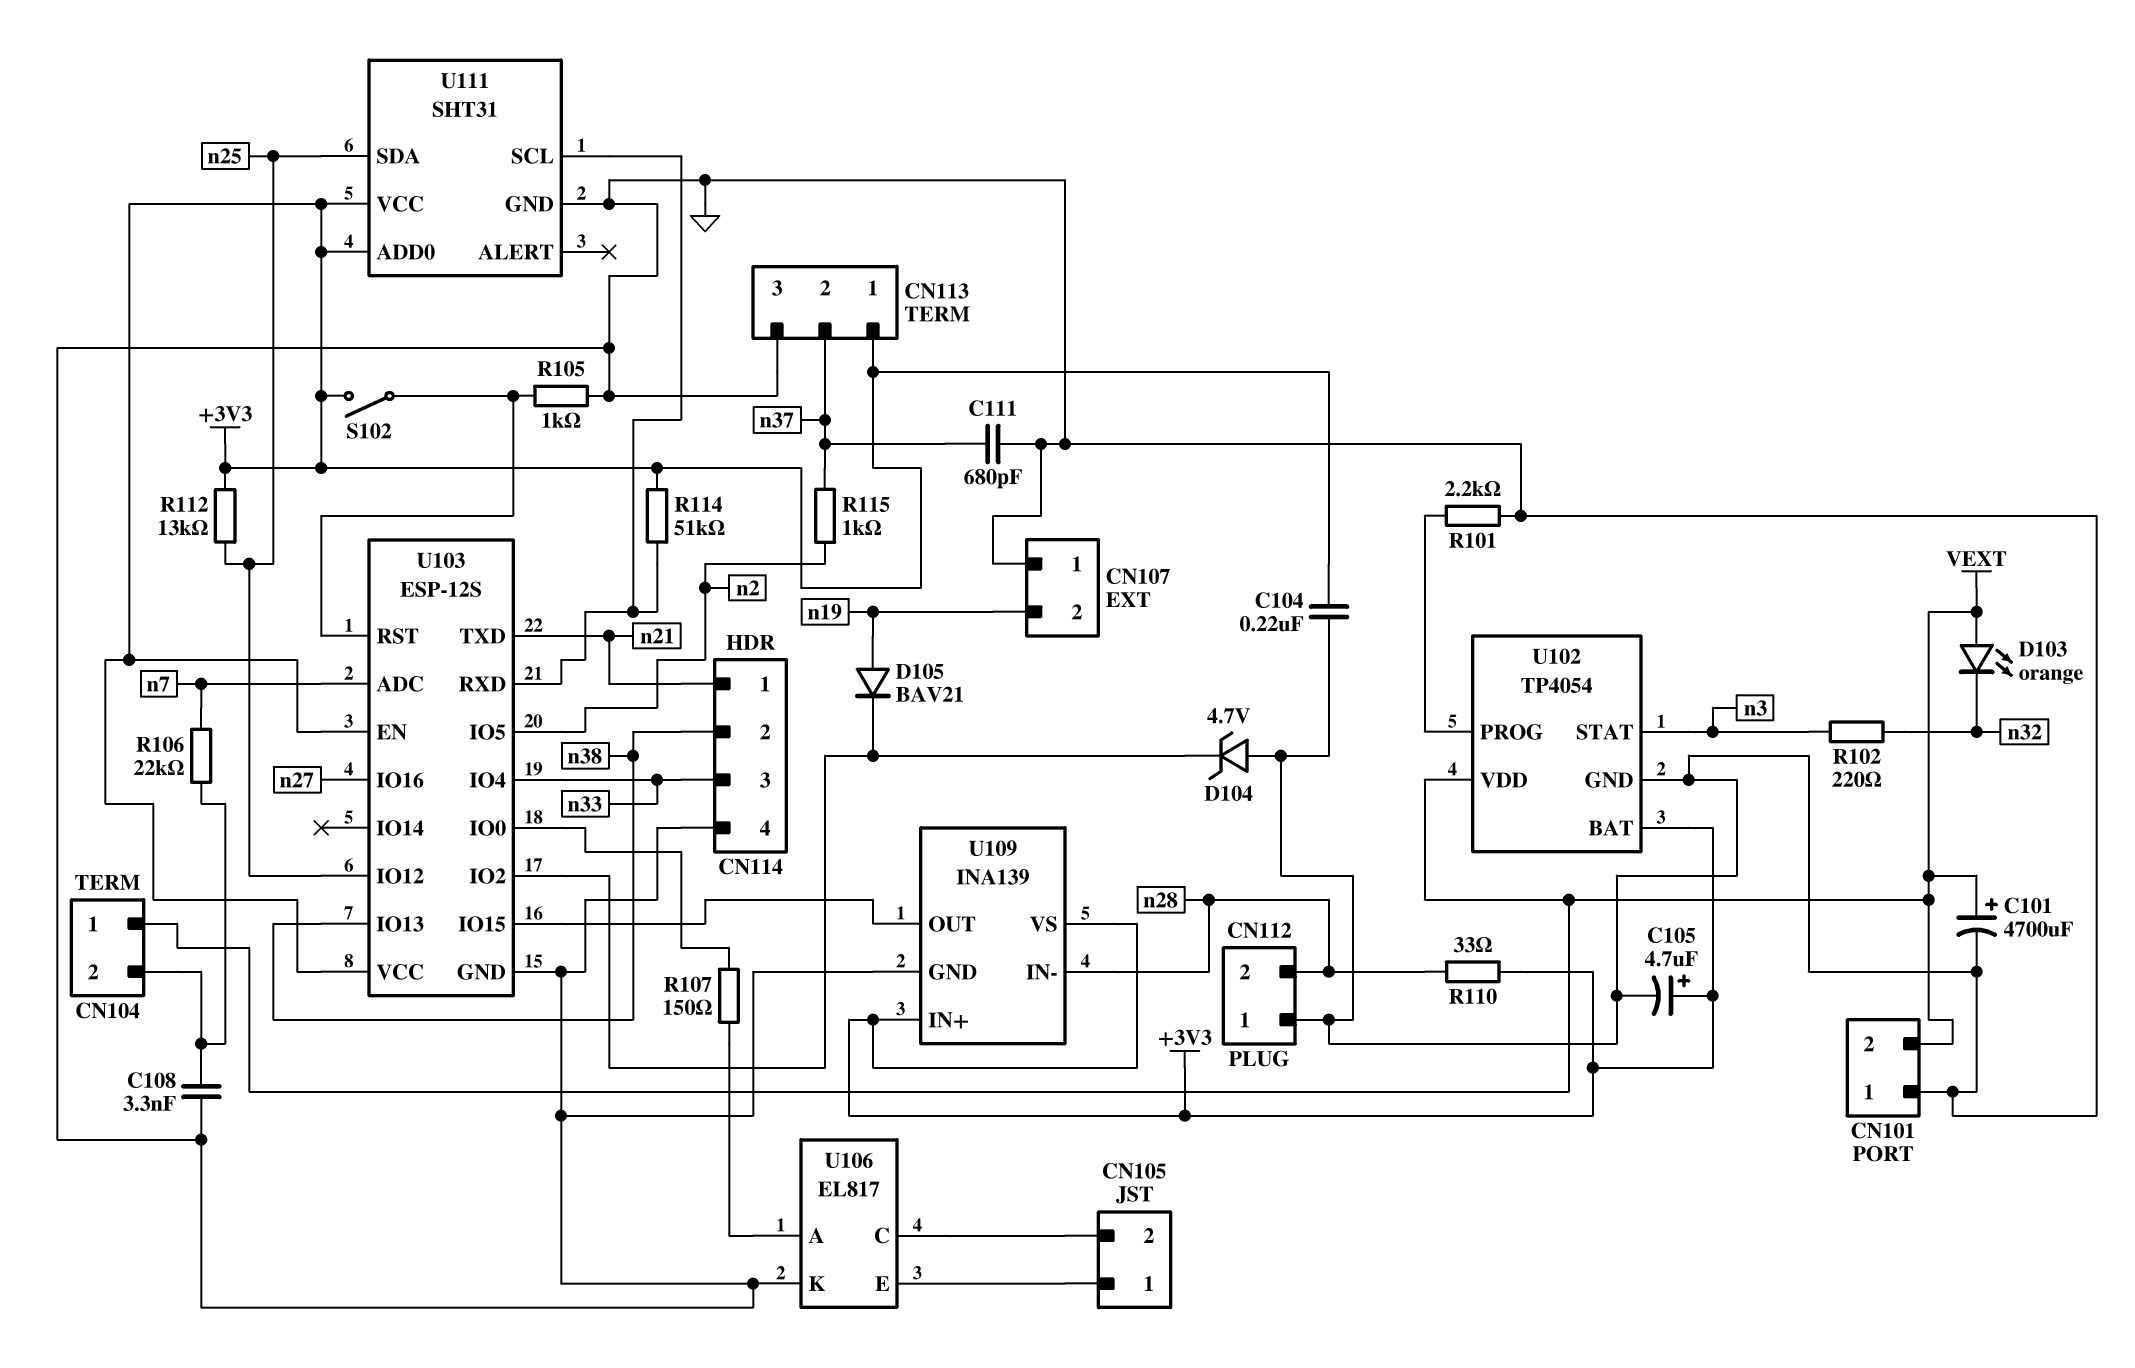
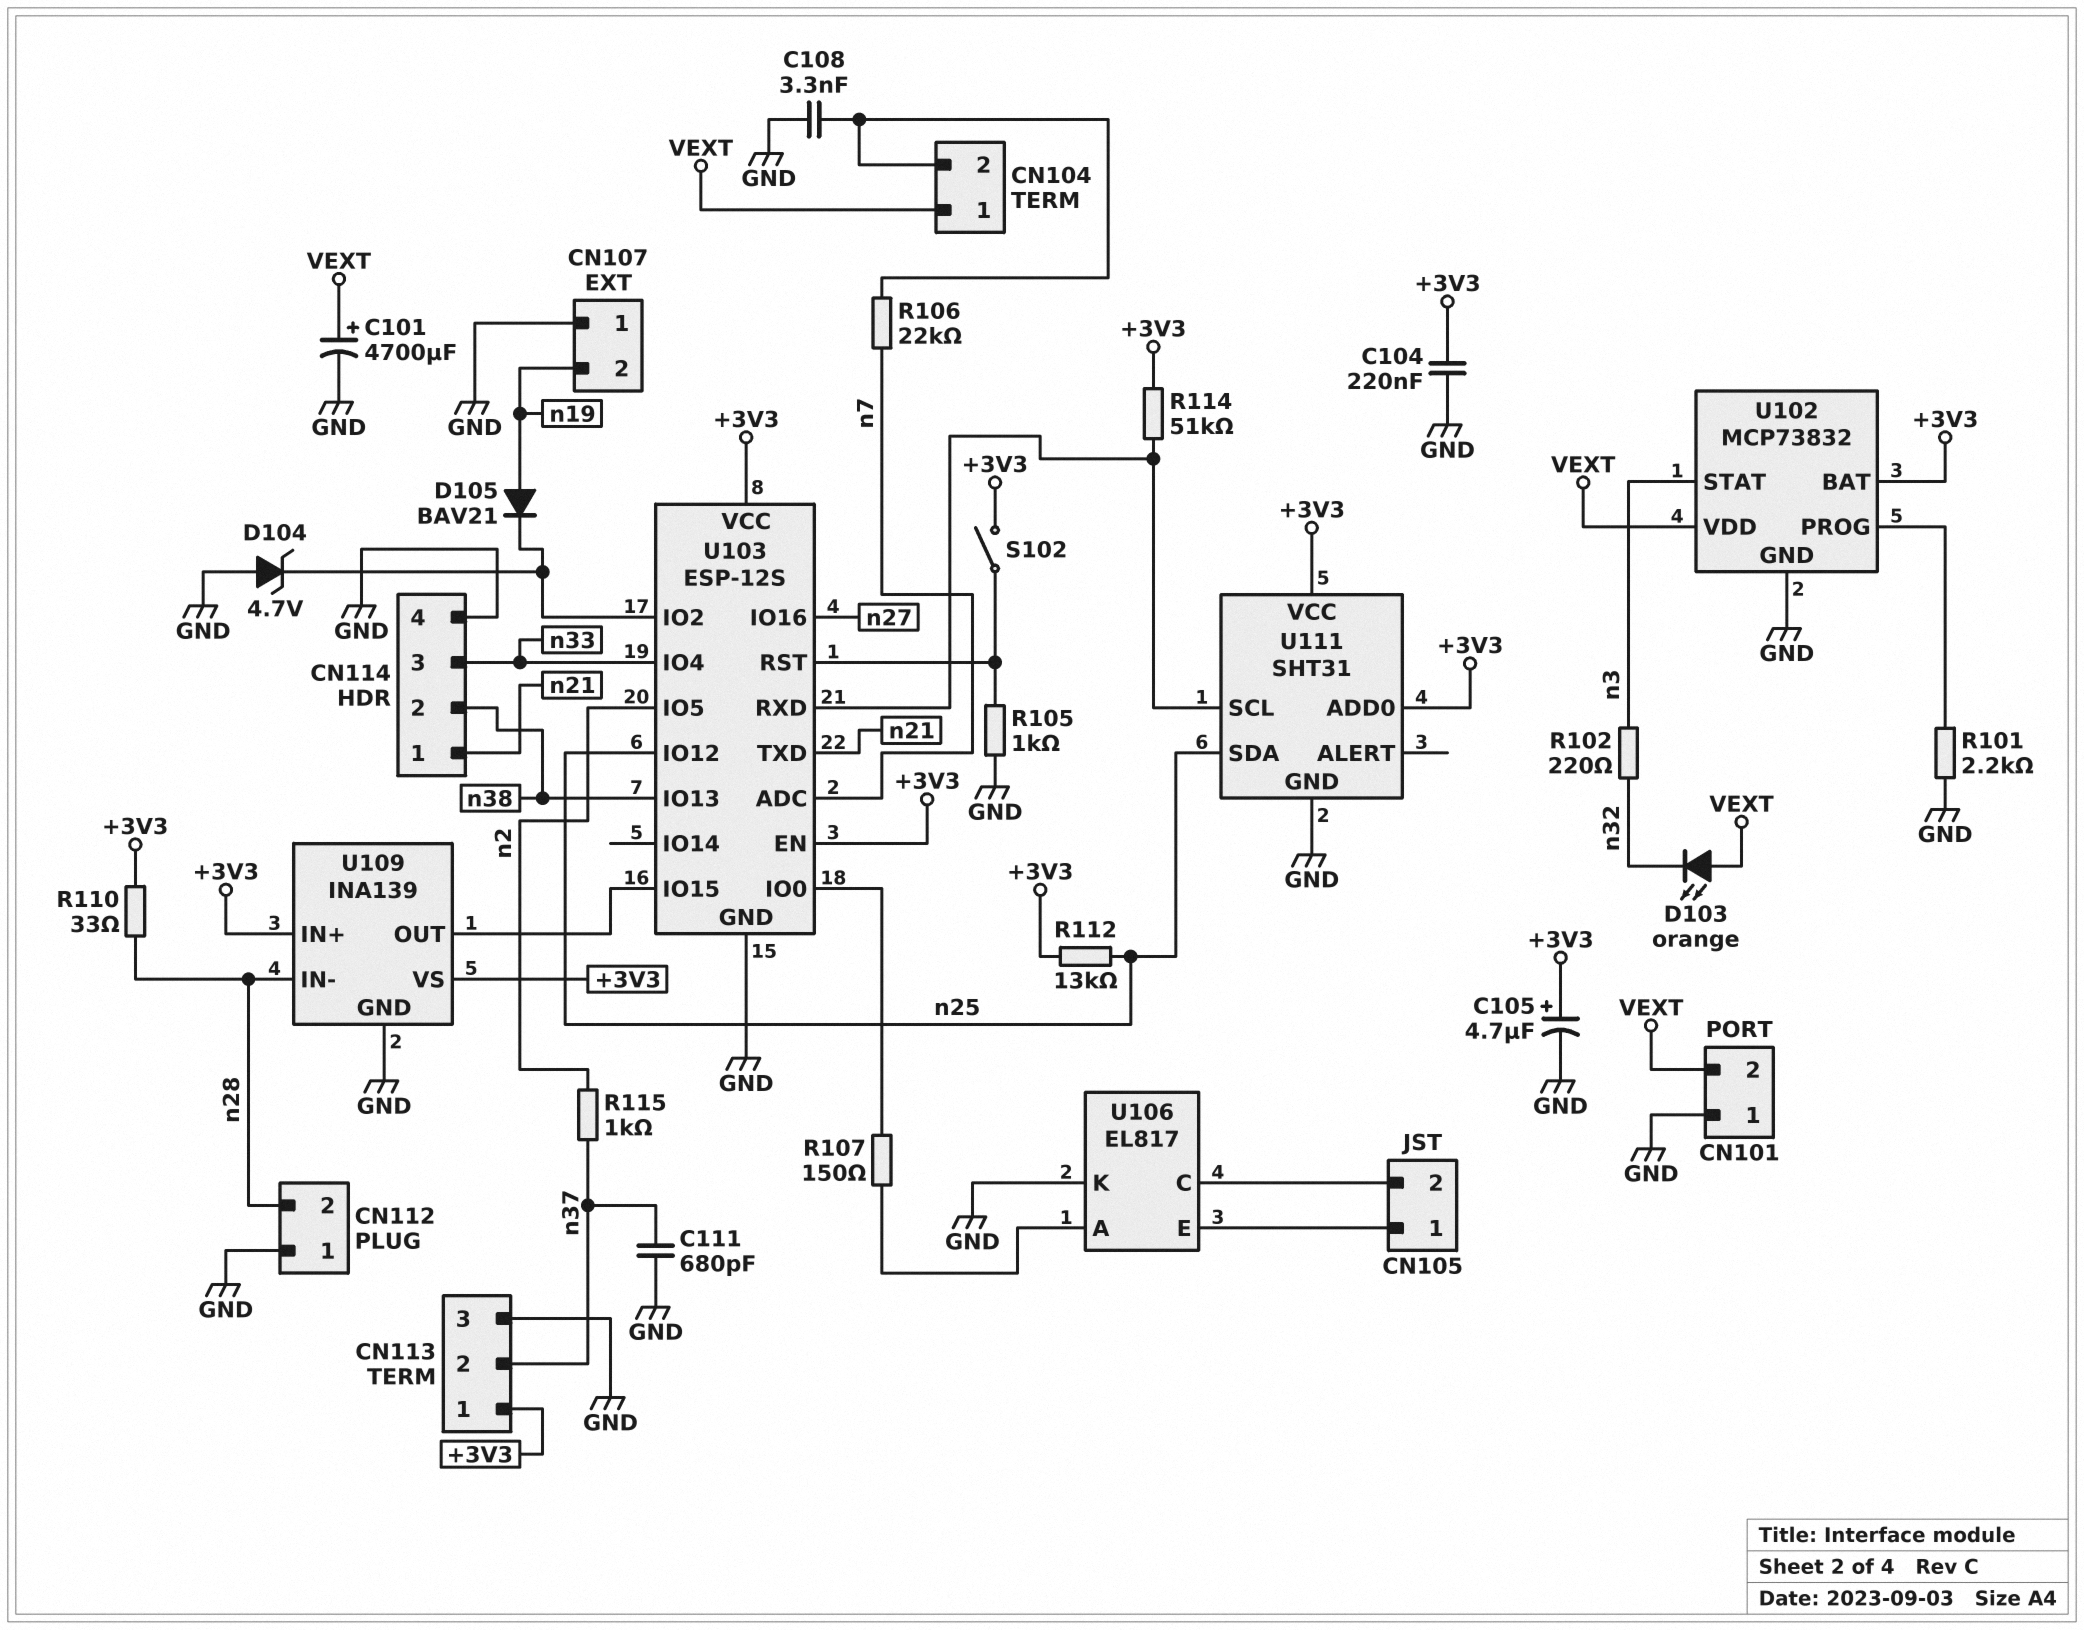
U102: TP4054 -> MCP73832

